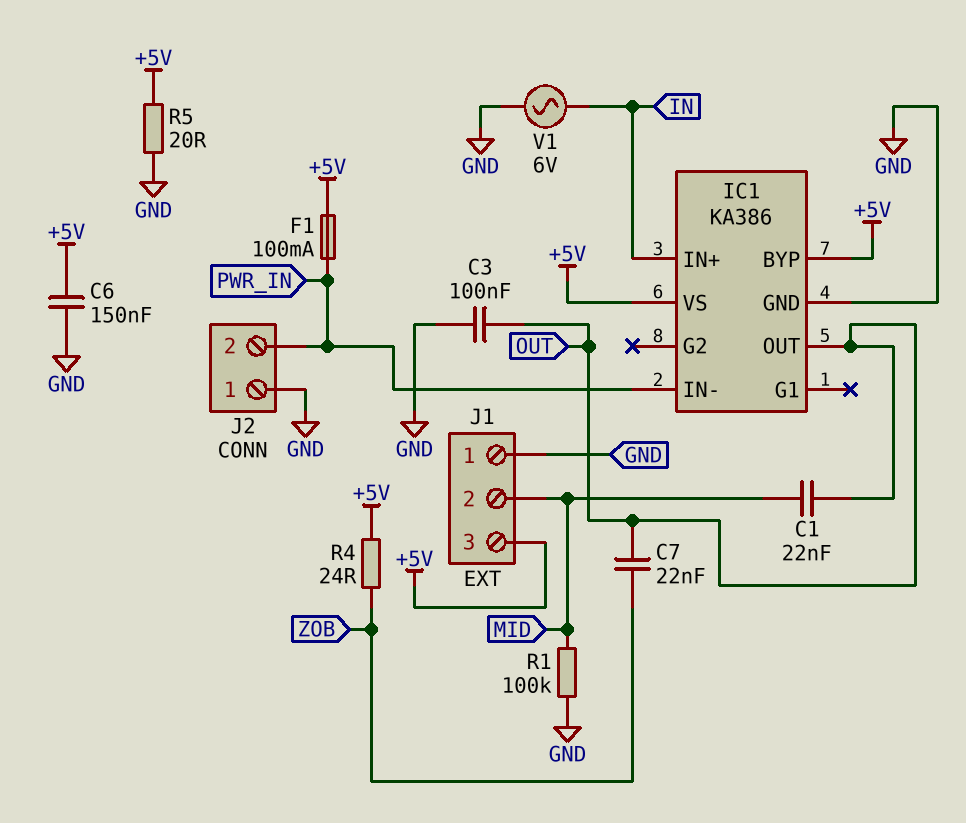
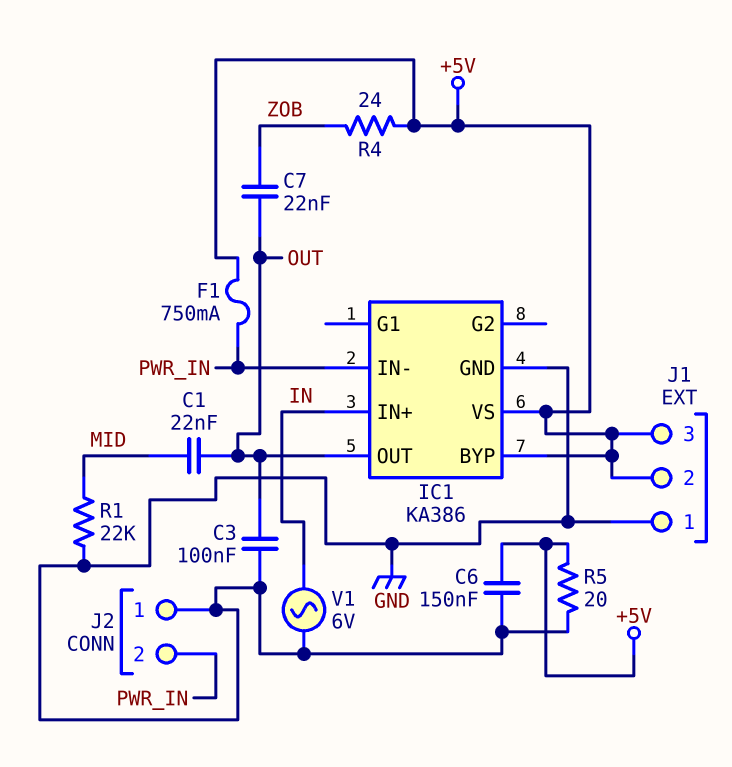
F1: 100mA (+5V, PWR_IN) -> 750mA (+5V, PWR_IN)
J1 pin 2: MID -> +5V
R1: 100k (GND, MID) -> 22k (GND, MID)

